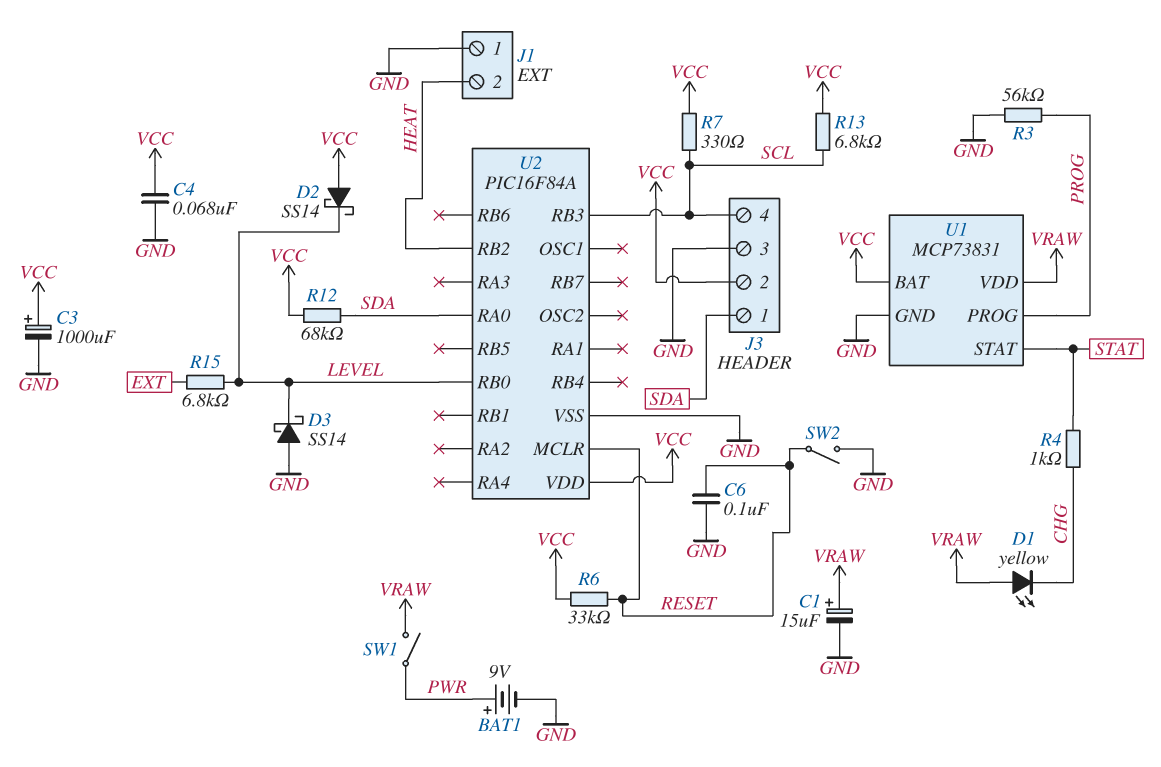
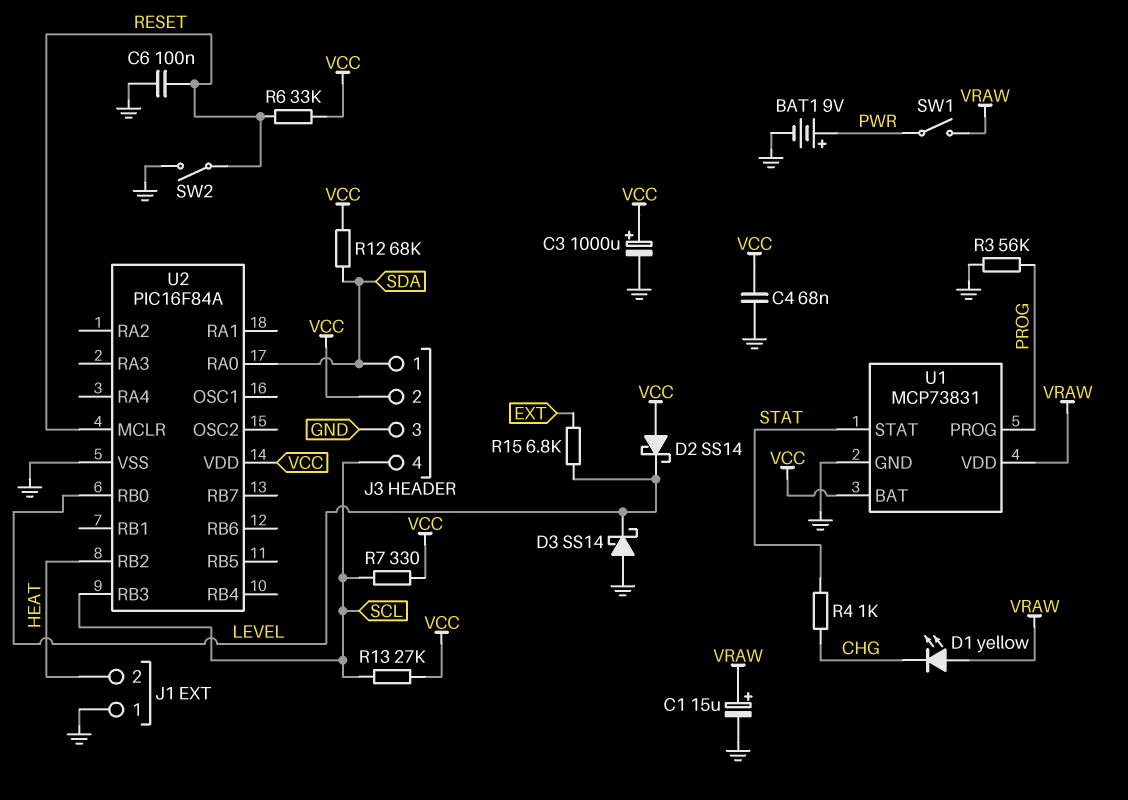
R13: 6.8k (SCL, VCC) -> 27k (SCL, VCC)

